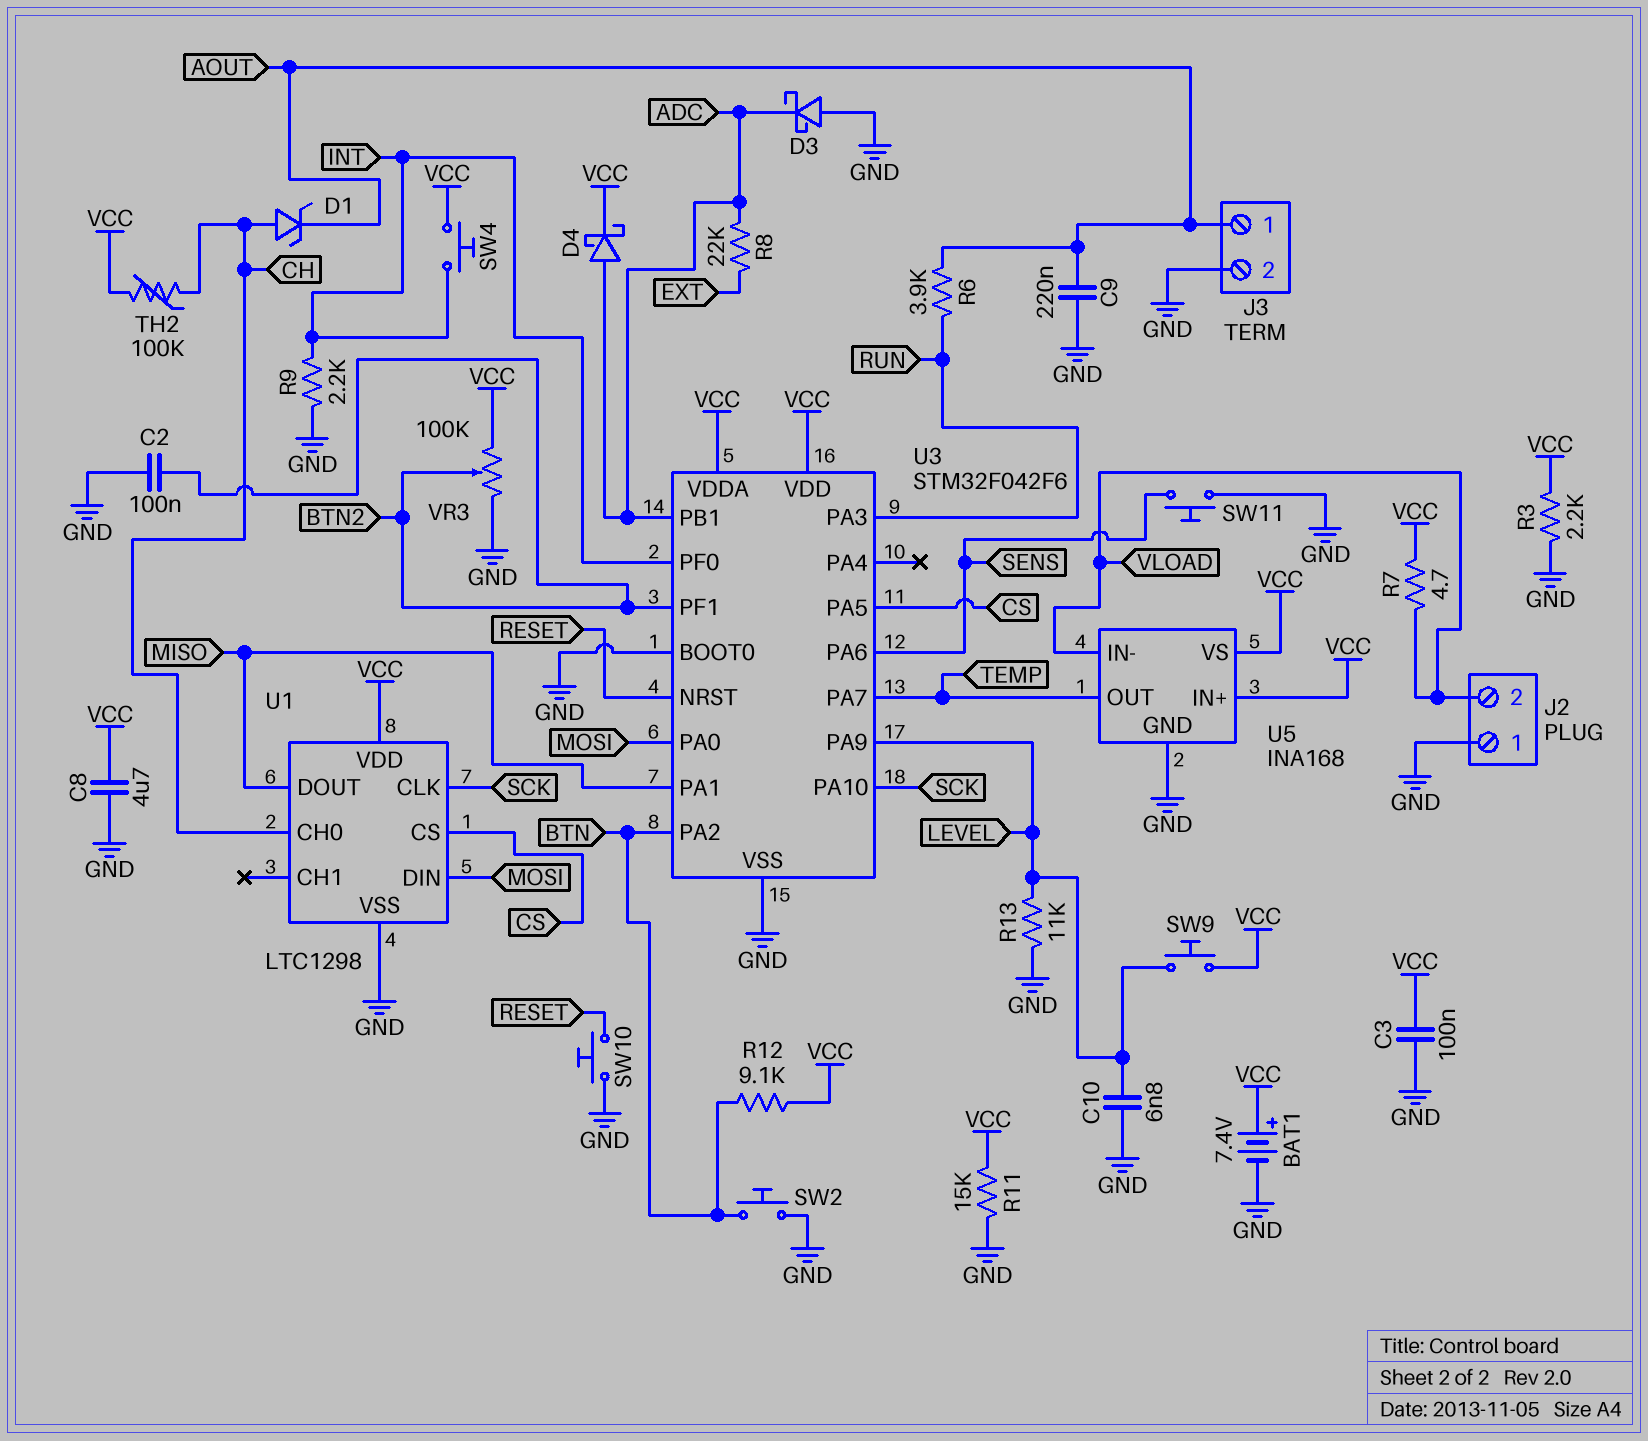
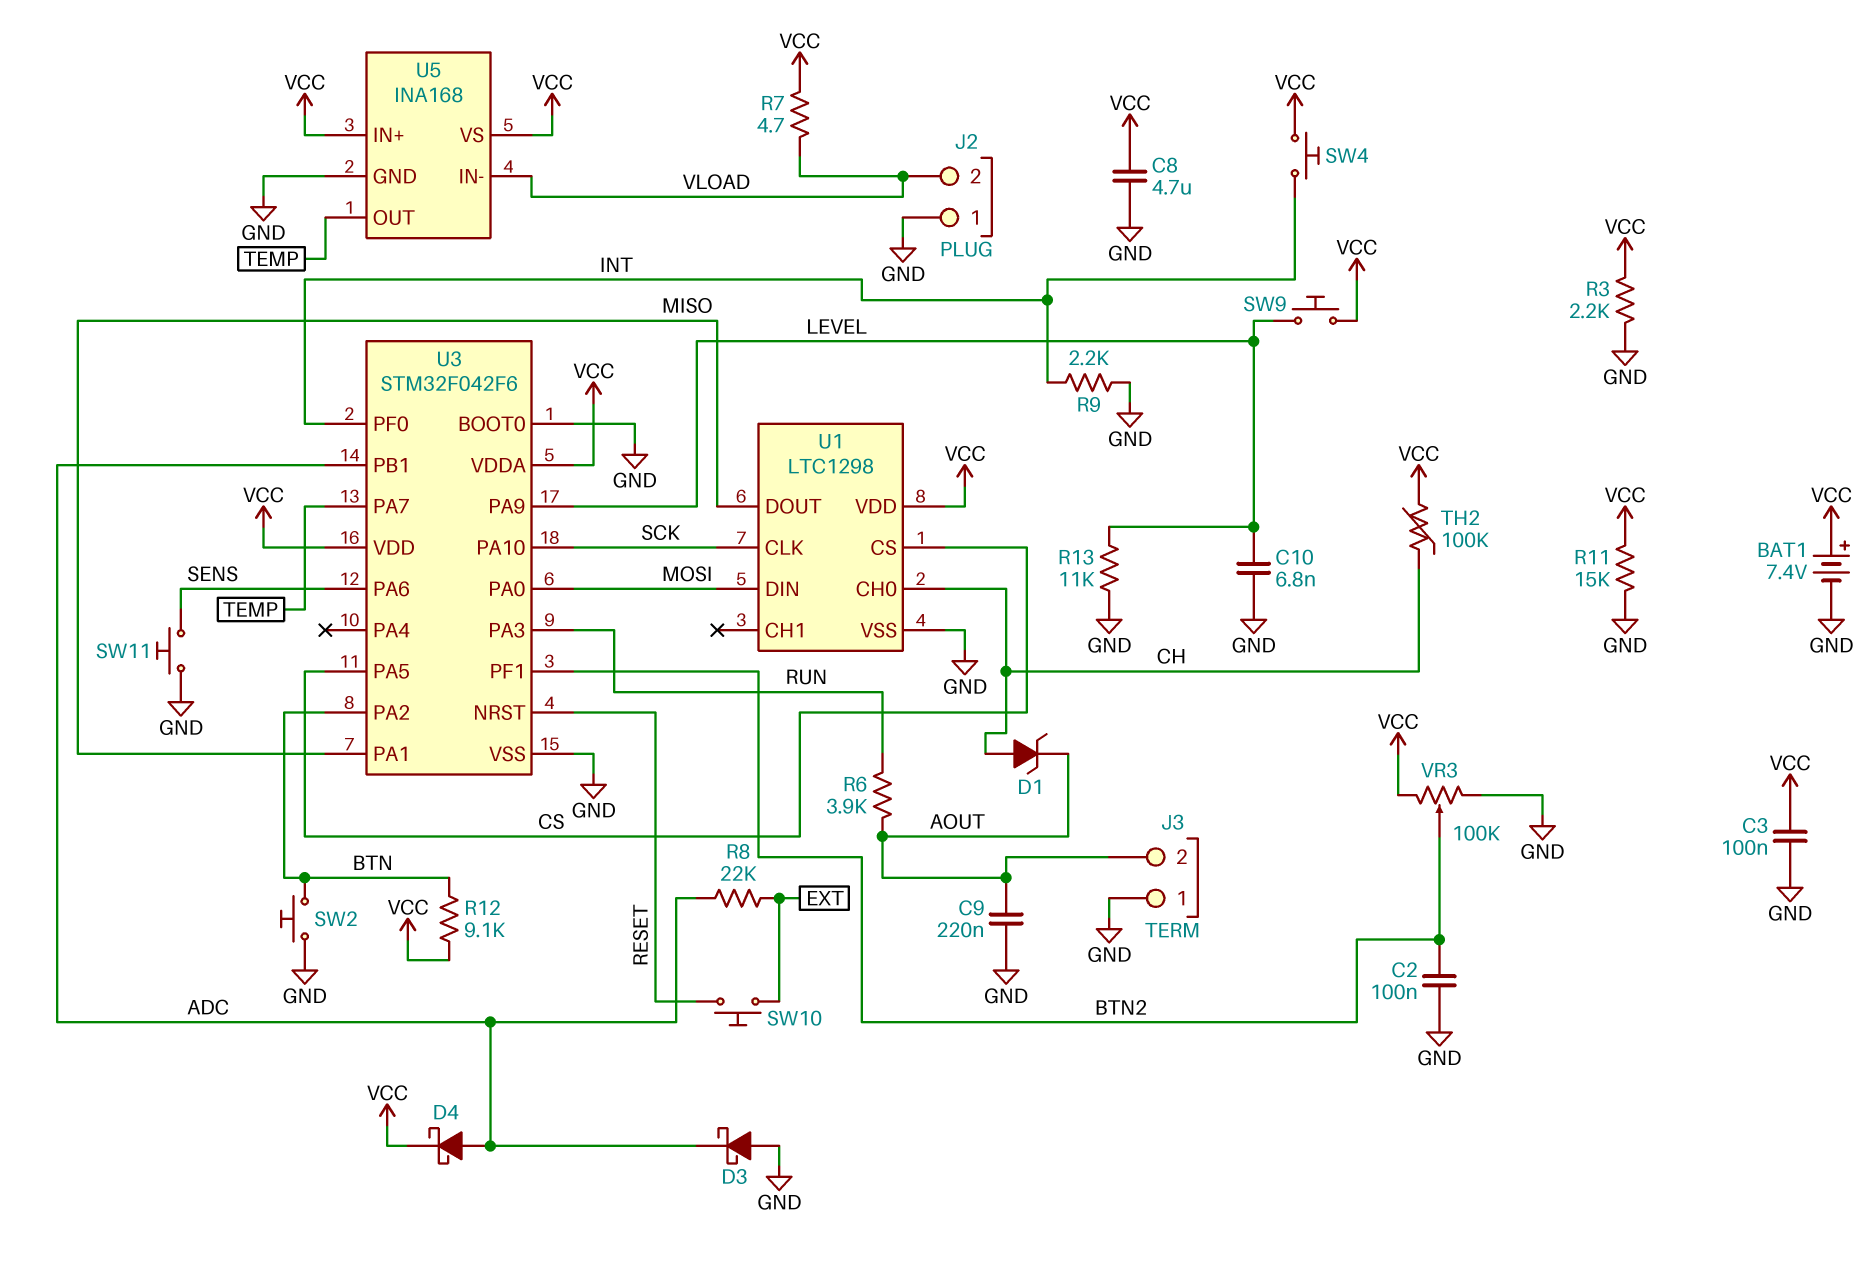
J3 pin 1: AOUT -> GND
J3 pin 2: GND -> AOUT
SW10: button (GND, RESET) -> button (EXT, RESET)

